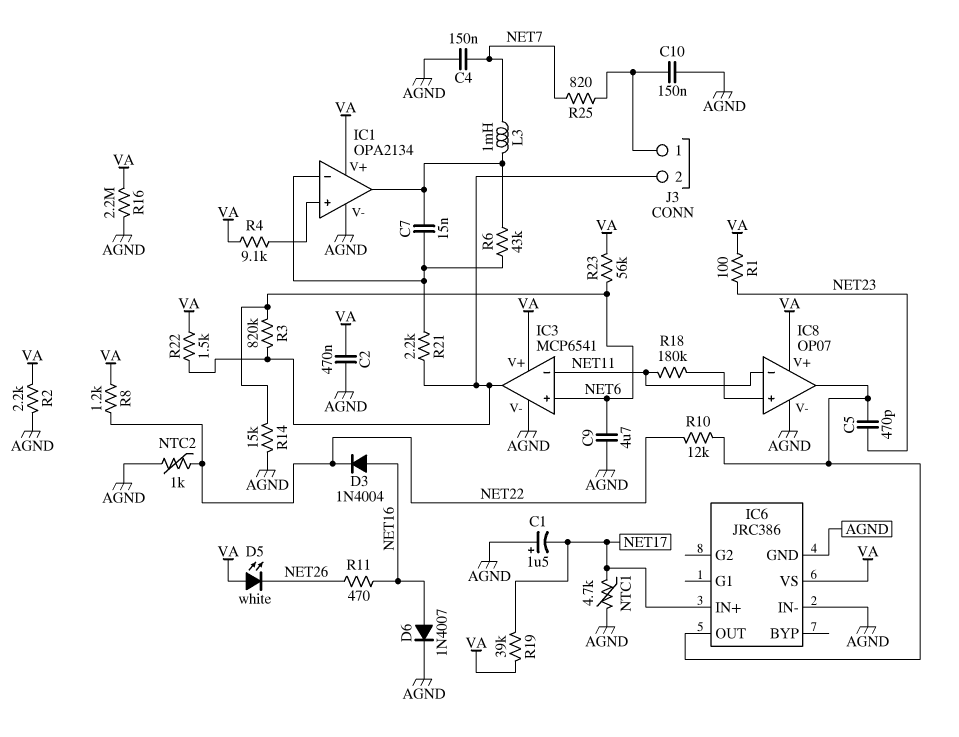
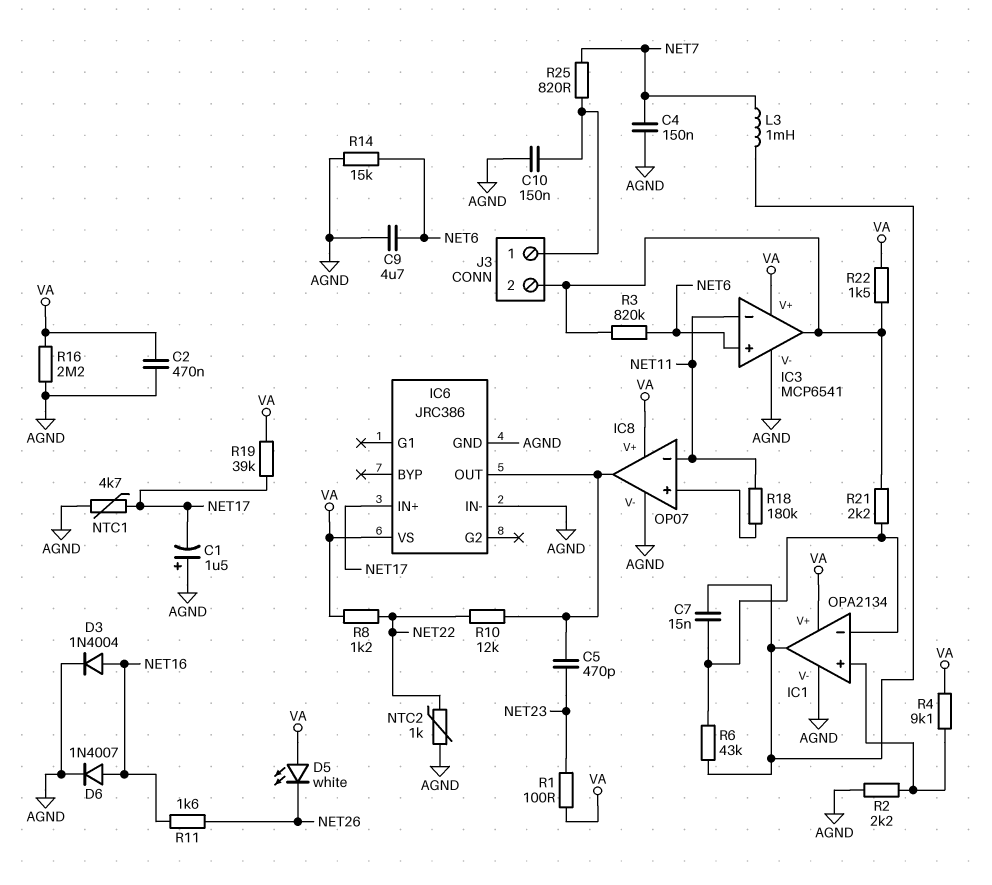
D3: diode 1N4004 (A NET16, K NET22) -> diode 1N4004 (A NET16, K AGND)
R2: 2.2k (AGND, VA) -> 2.2k (AGND, IC1/in+)
R11: 470 (NET16, NET26) -> 1.6k (NET16, NET26)
R23: 56k (NET6, VA) -> none

